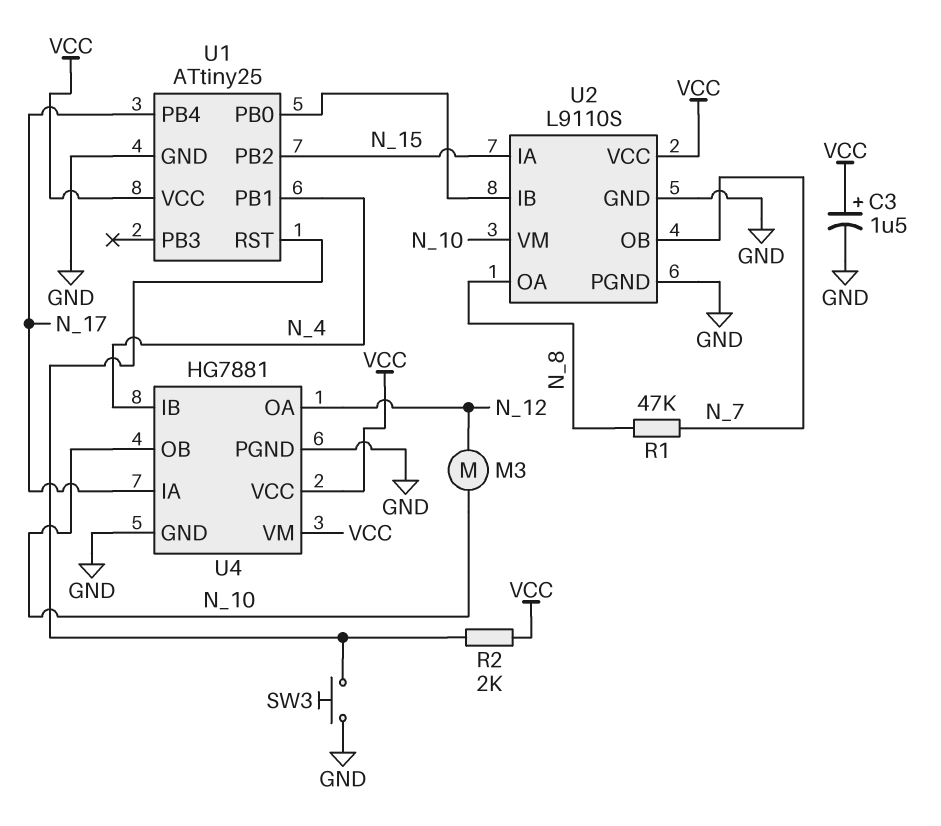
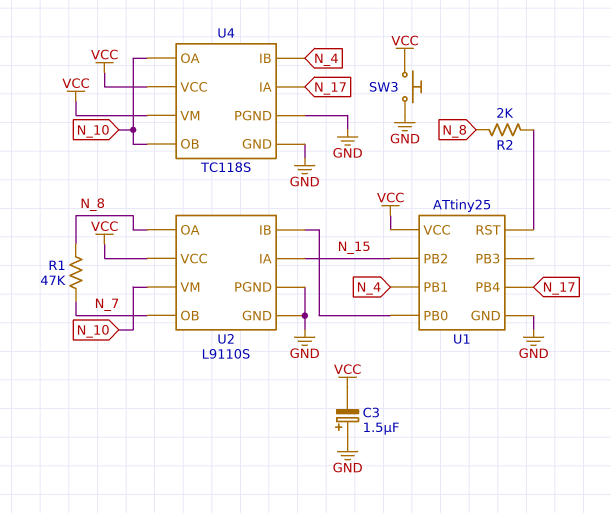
C3: 1.5uF (plus VCC, minus GND) -> 1.5uF (plus GND, minus VCC)
M3: motor (N_10, N_12) -> none
R2: 2k (U1/RST, VCC) -> 2k (N_8, U1/RST)
SW3: button (GND, U1/RST) -> button (GND, VCC)
U4: HG7881 -> TC118S
U4 pin OA: N_12 -> N_10

